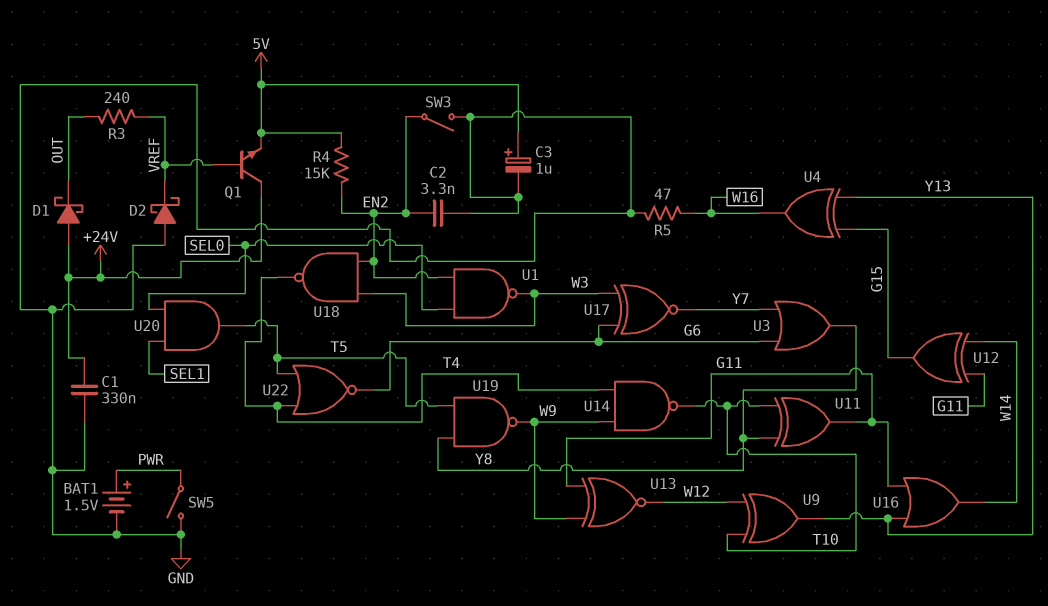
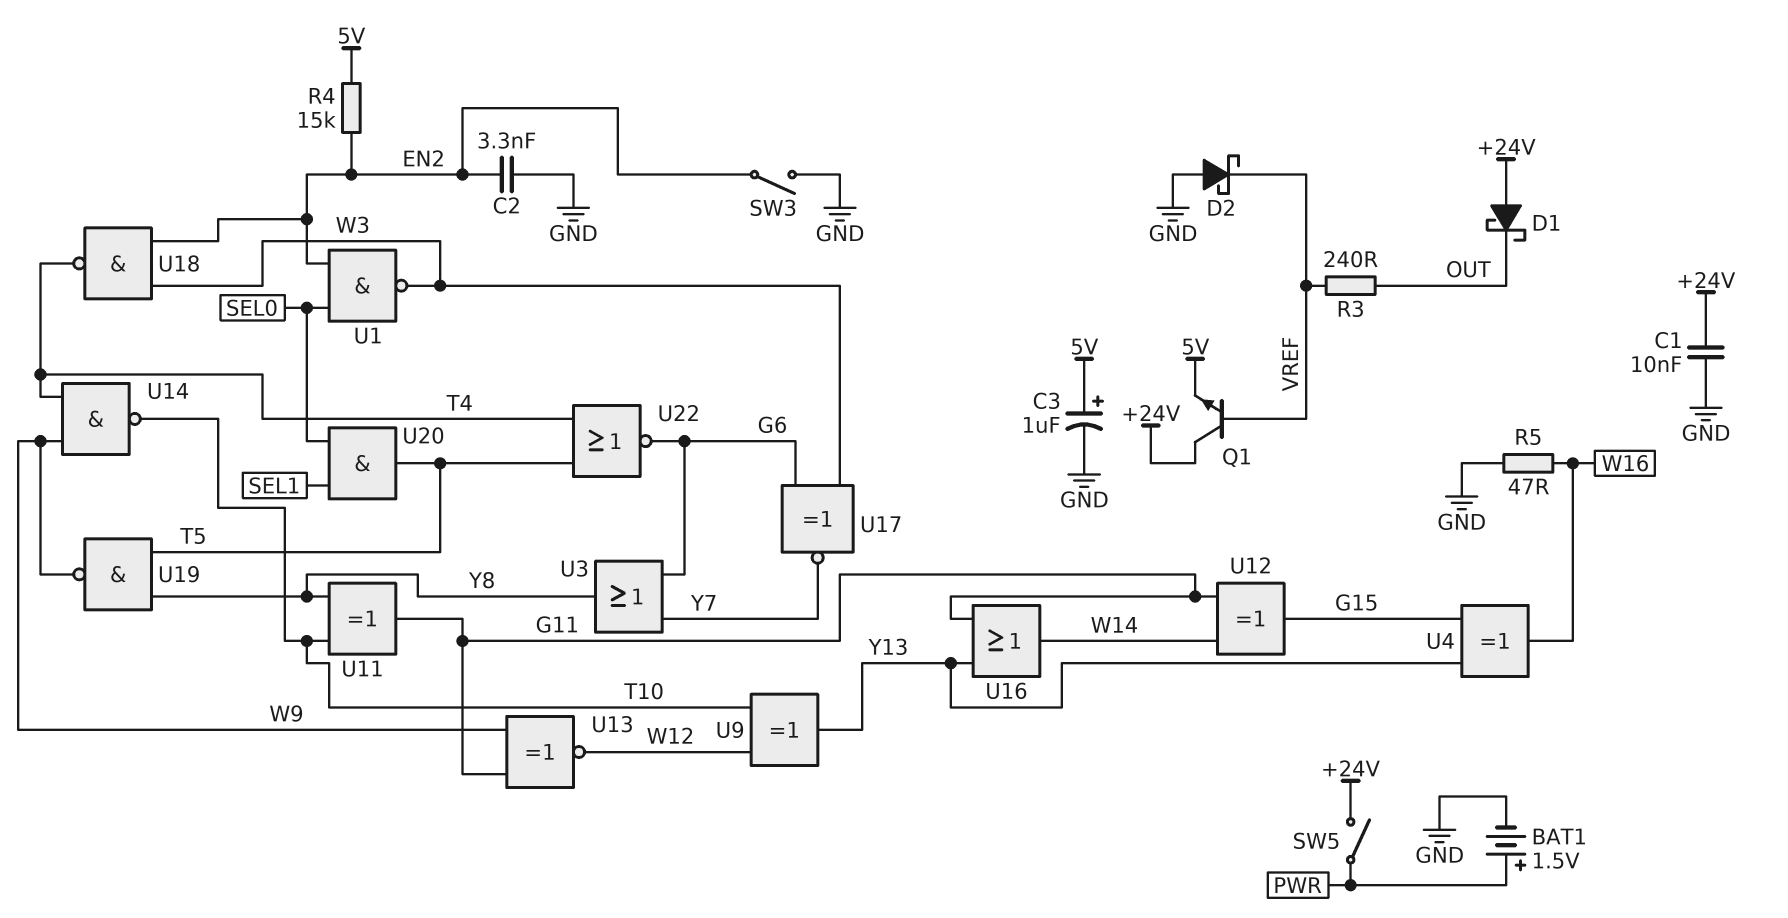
C1: 330nF (+24V, GND) -> 10nF (+24V, GND)
SW5: switch (GND, PWR) -> switch (+24V, PWR)

